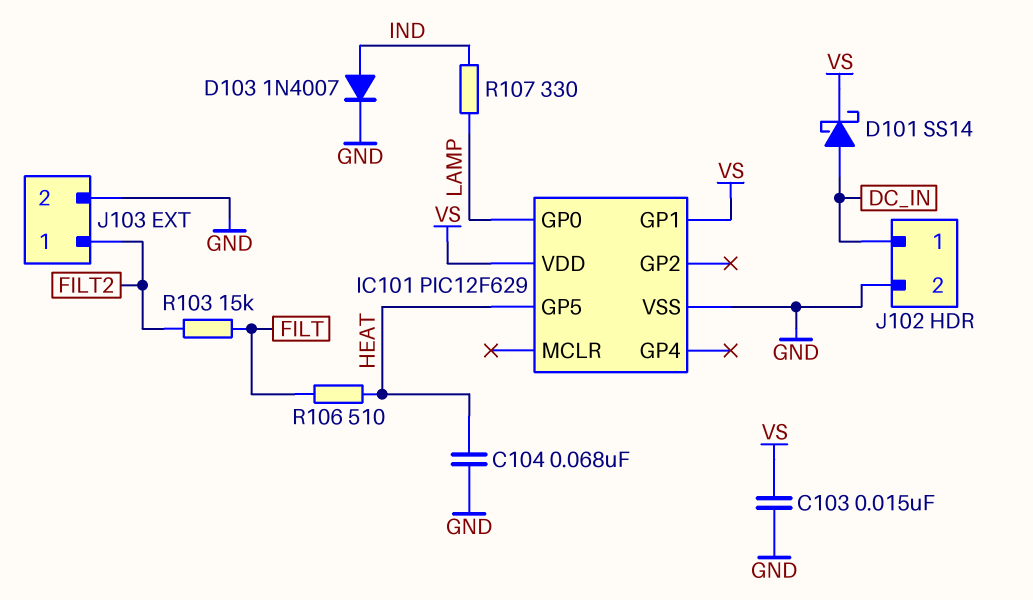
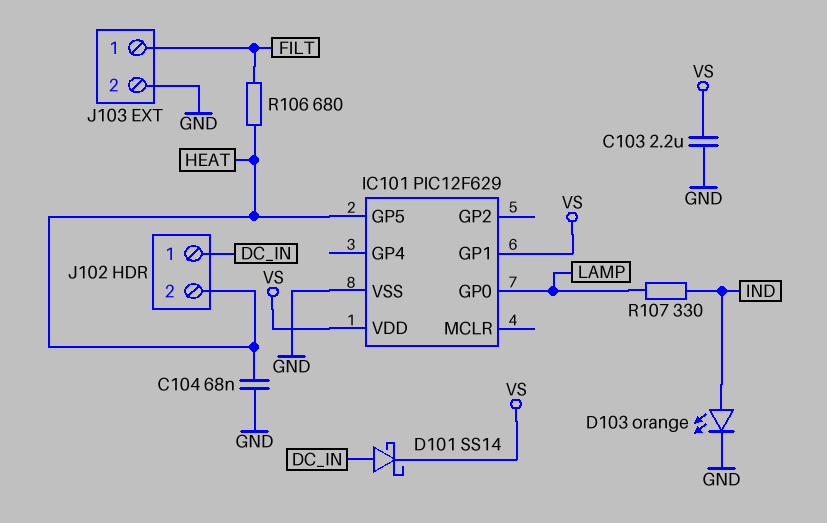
C103: 15nF (GND, VS) -> 2.2uF (GND, VS)
D103: diode 1N4007 (A IND, K GND) -> LED orange (A IND, K GND)
J102 pin 2: GND -> HEAT
J103 pin 1: FILT2 -> FILT
R103: 15k (FILT, FILT2) -> none
R106: 510 (FILT, HEAT) -> 680 (FILT, HEAT)

